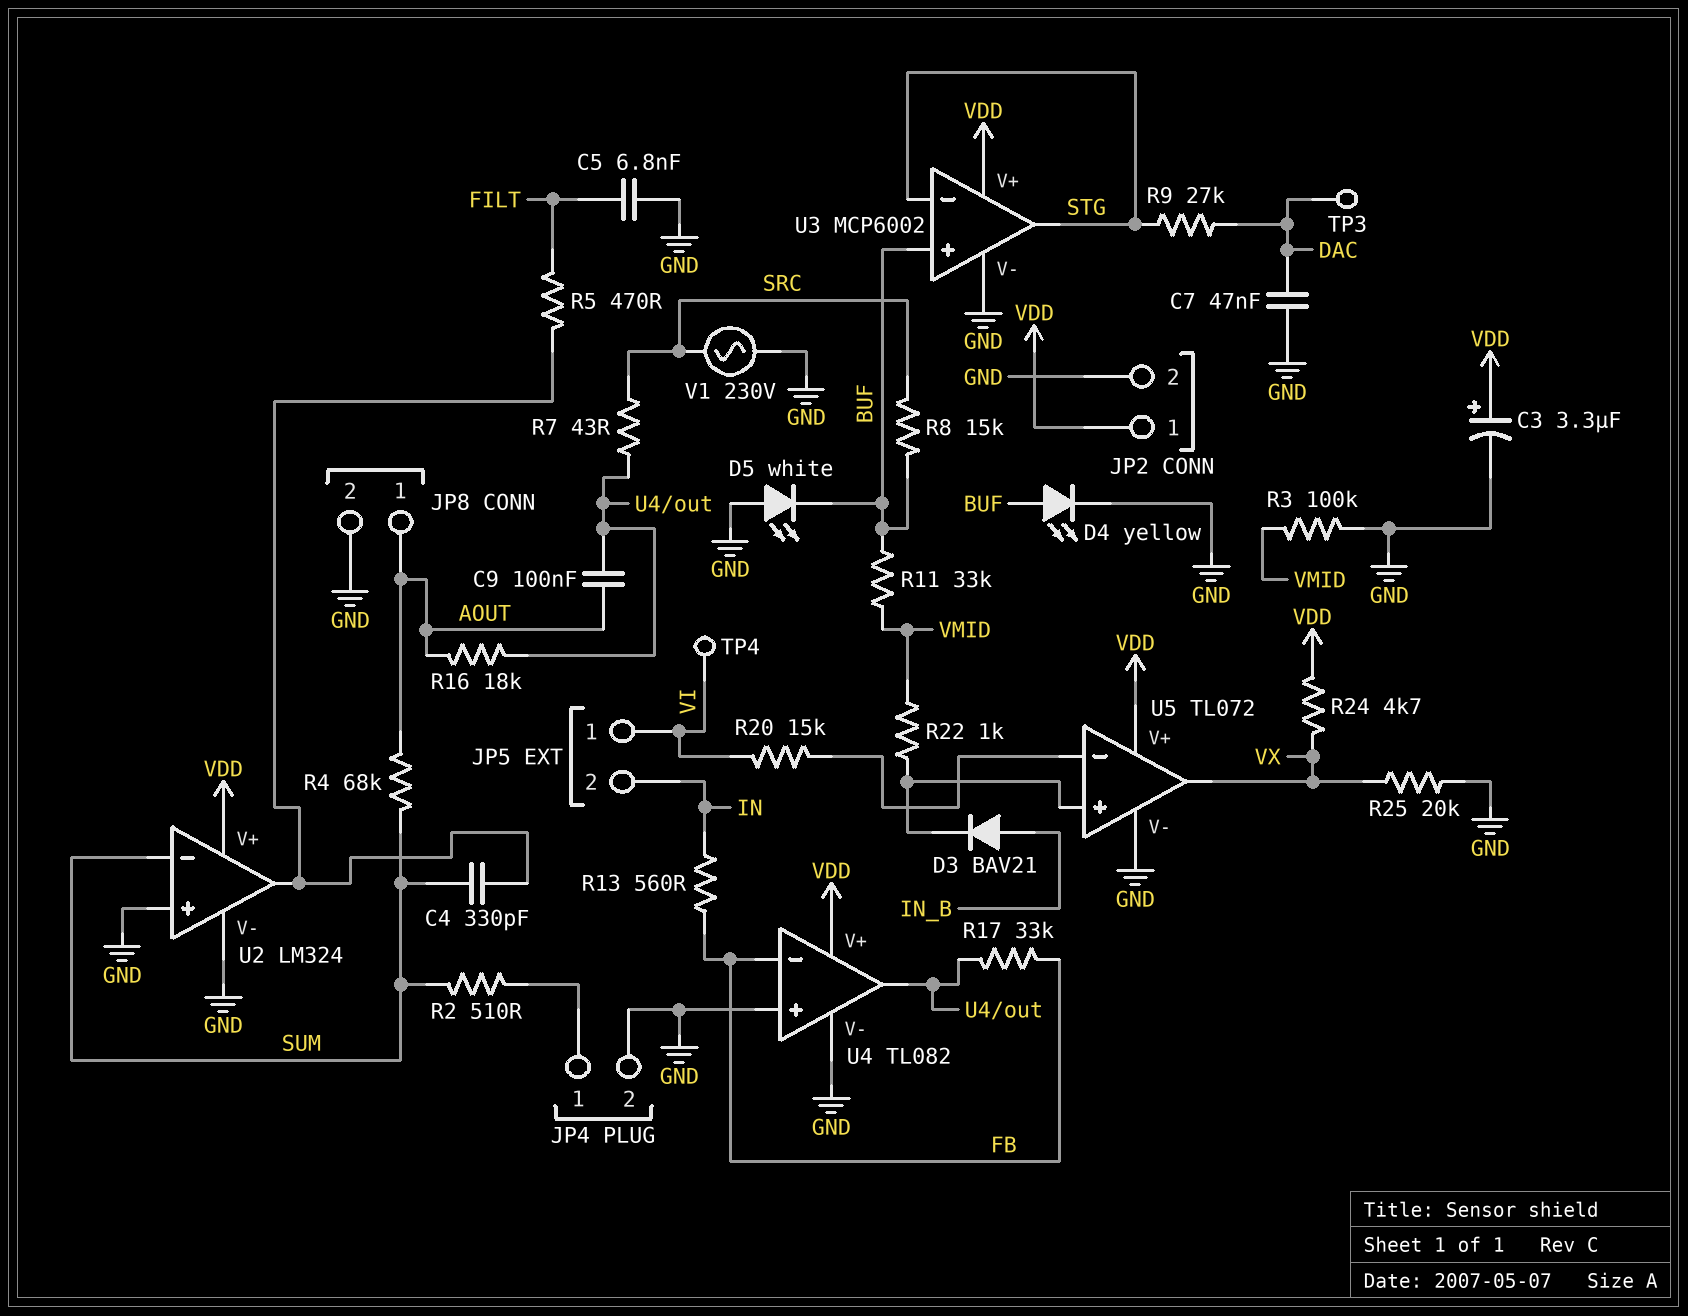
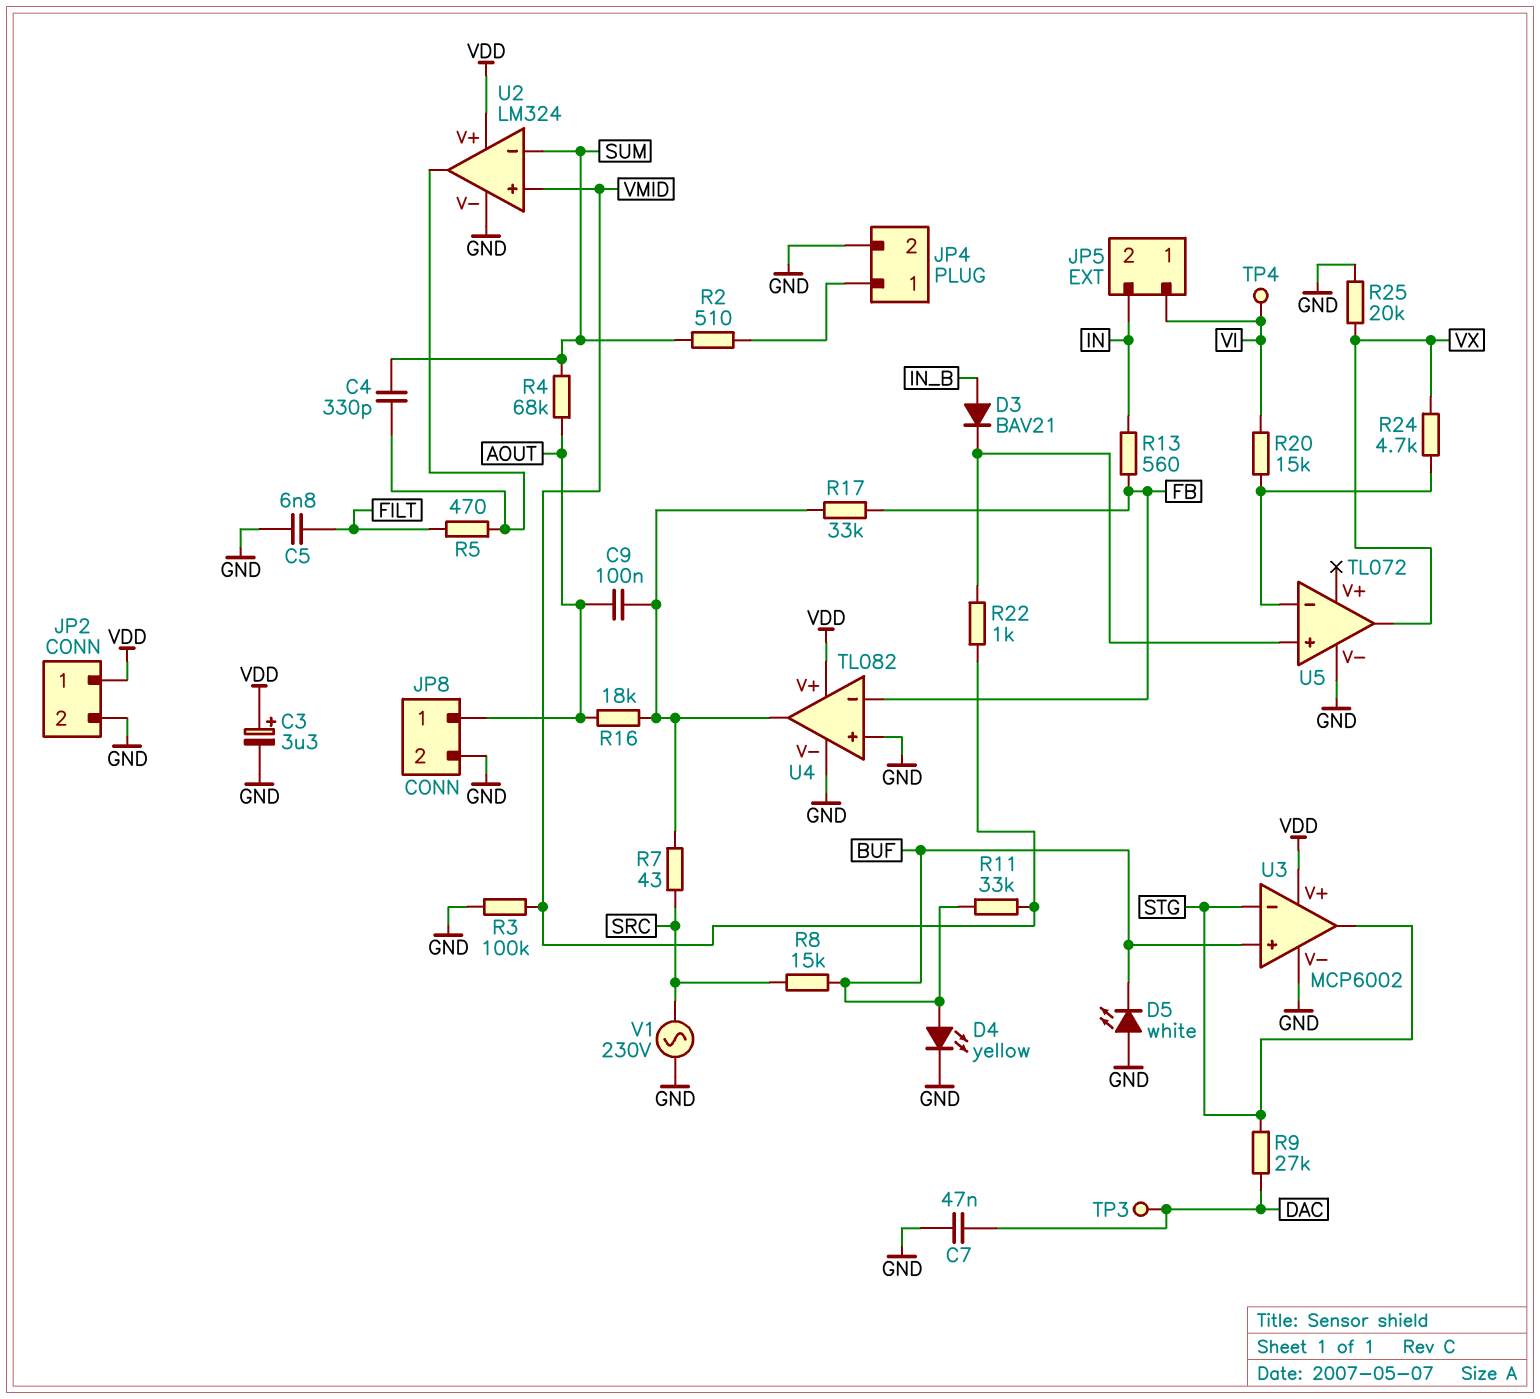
R24: 4.7k (VDD, VX) -> 4.7k (U5/in-, VX)
U2 pin in+: GND -> VMID
U5 pin V+: VDD -> none

